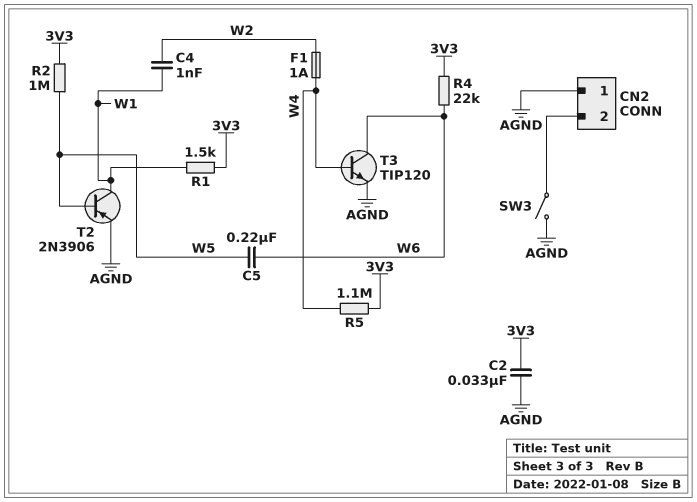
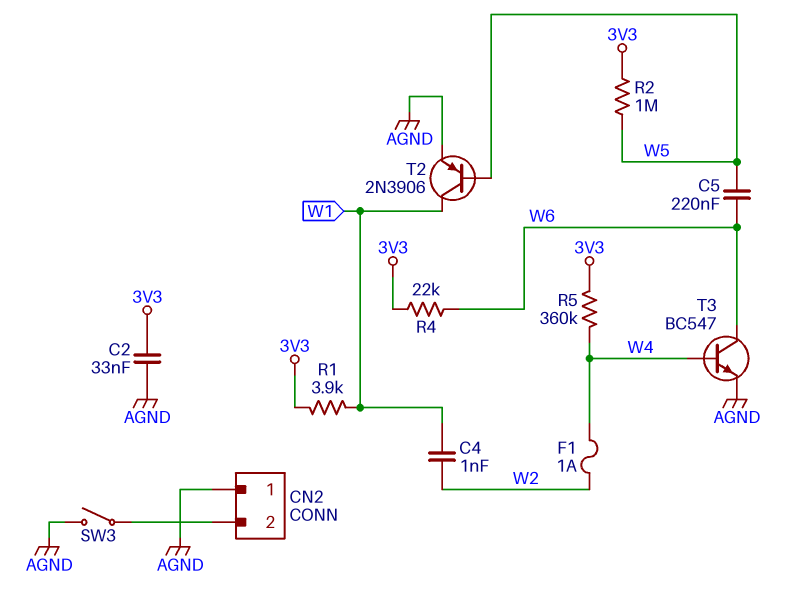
R1: 1.5k (3V3, W1) -> 3.9k (3V3, W1)
R5: 1.1M (3V3, W4) -> 360k (3V3, W4)
T3: NPN TIP120 (B W4, C W6, E AGND) -> NPN BC547 (B W4, C W6, E AGND)

